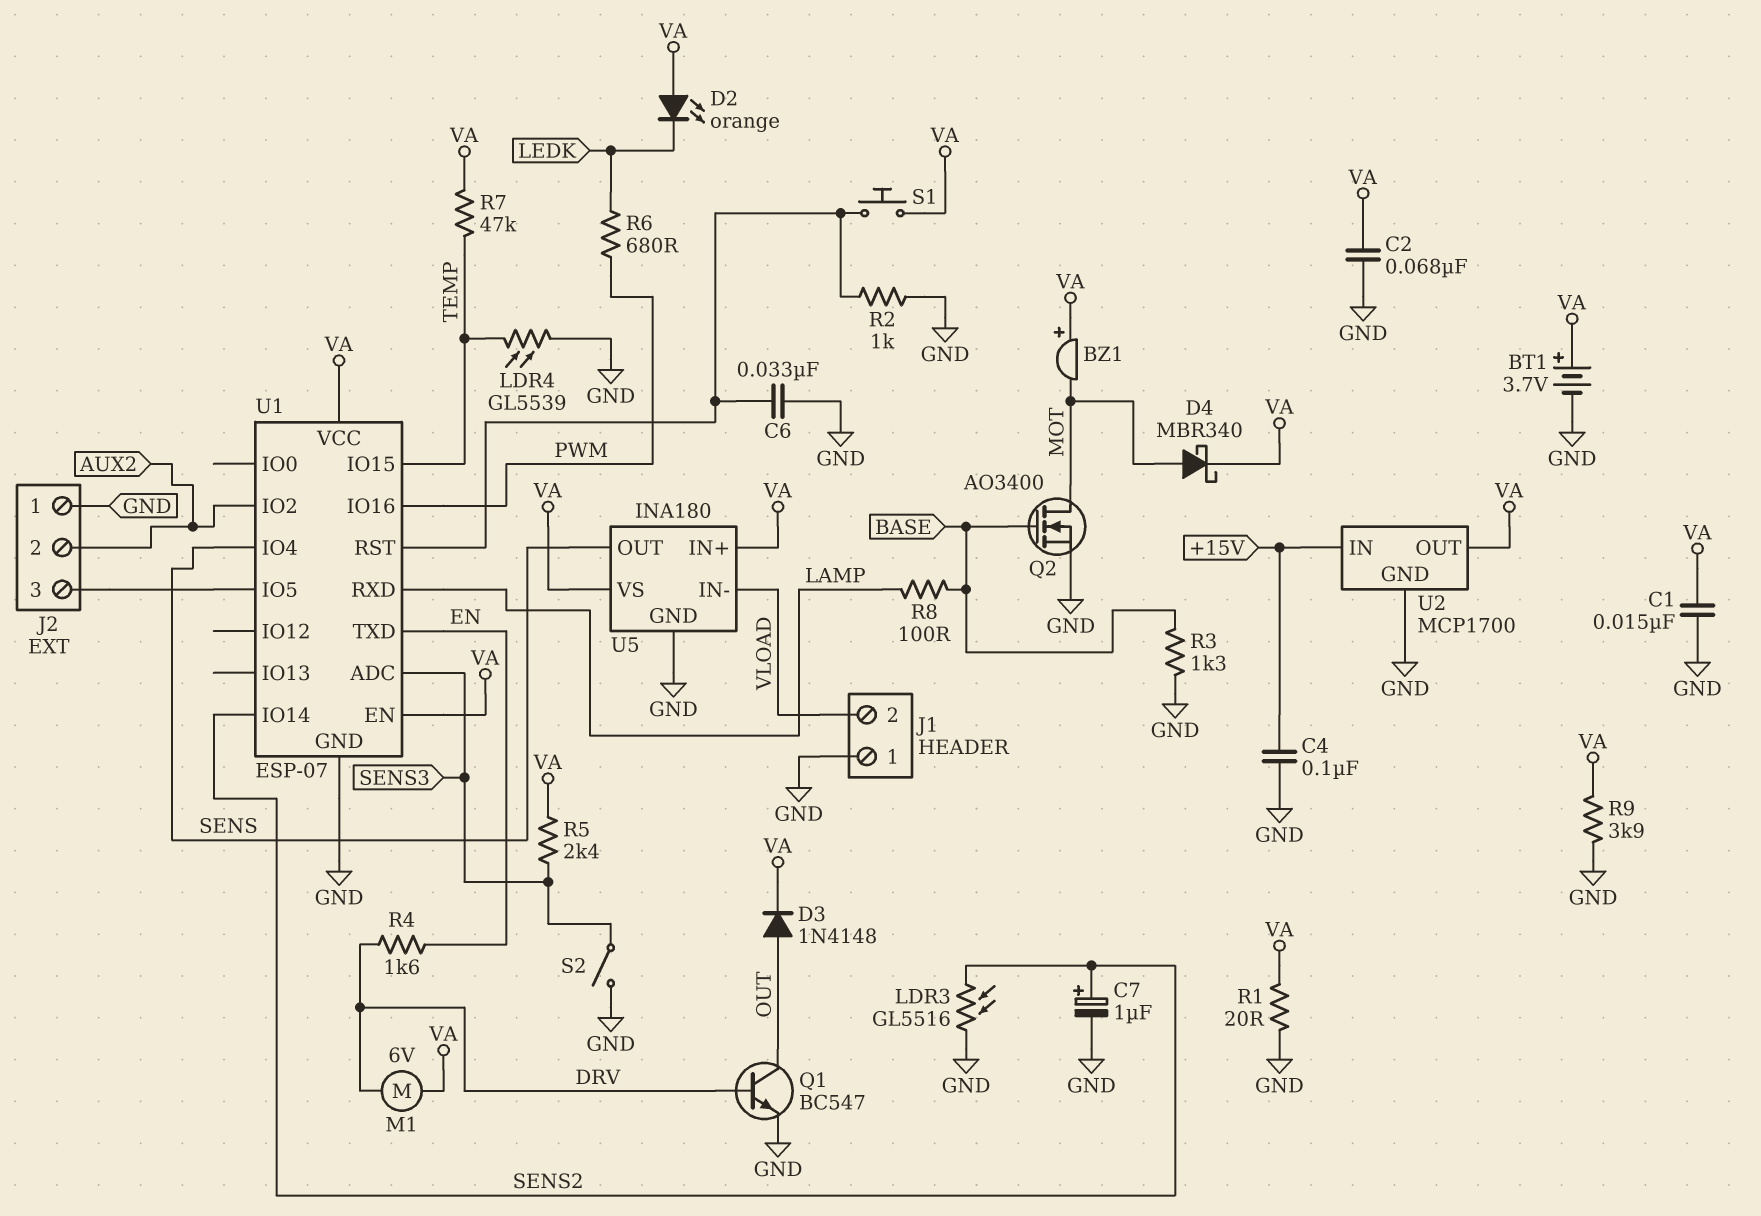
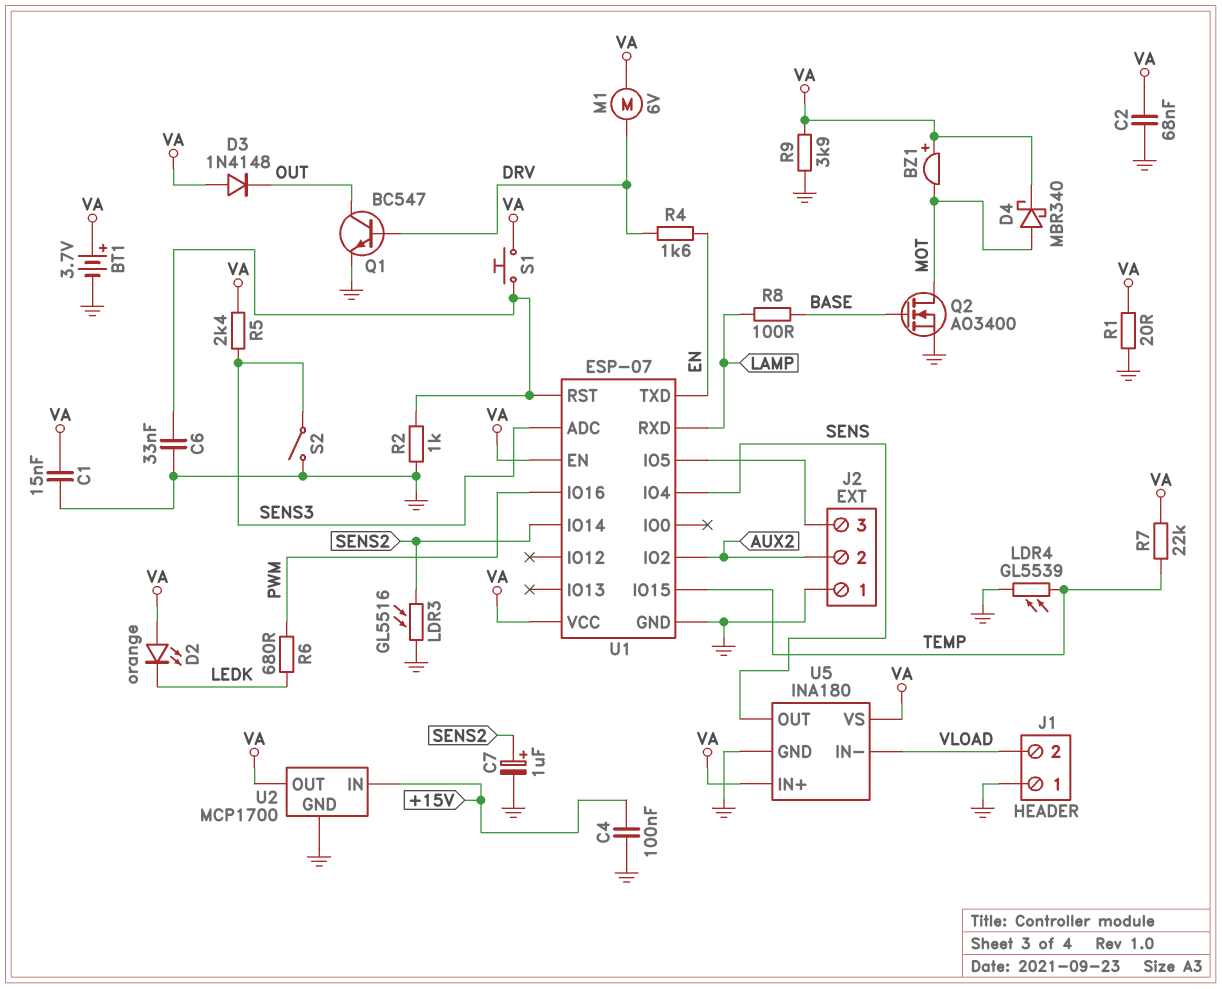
D3: diode 1N4148 (A OUT, K VA) -> diode 1N4148 (A VA, K OUT)
R3: 1.3k (BASE, GND) -> none
R7: 47k (TEMP, VA) -> 22k (TEMP, VA)

